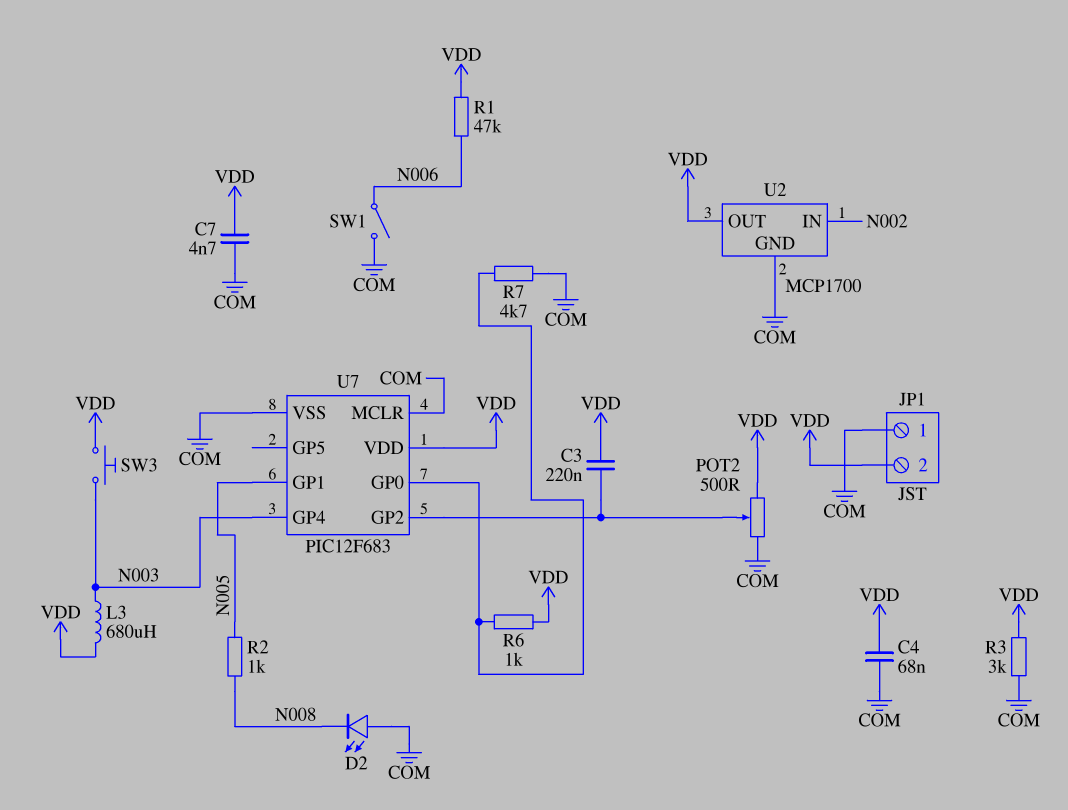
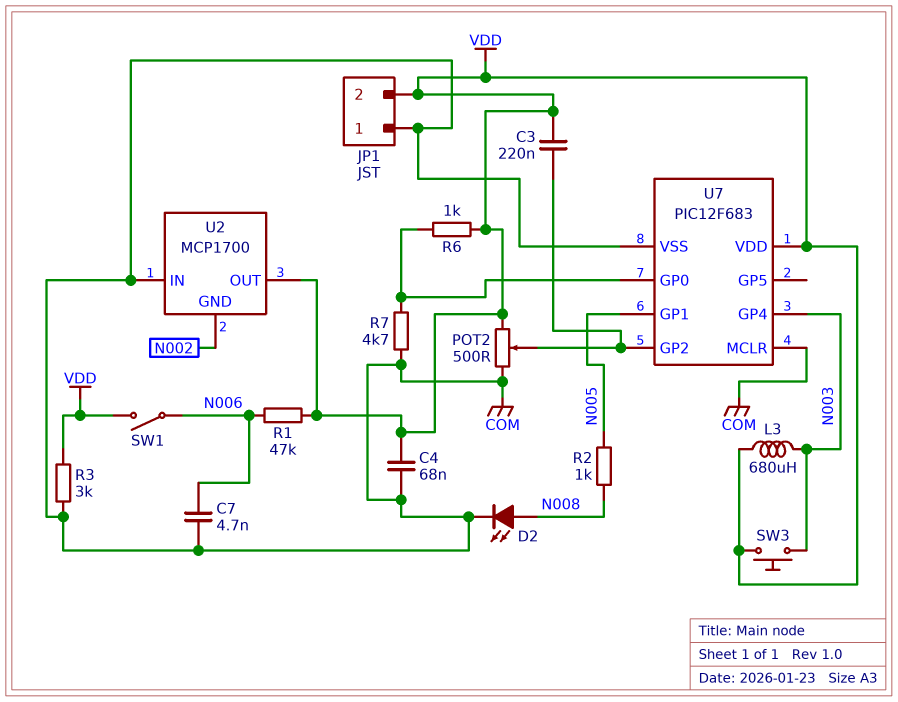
C7: 4.7nF (COM, VDD) -> 4.7nF (COM, N006)
D2: LED (A COM, K N008) -> LED (A N008, K COM)
SW1: switch (COM, N006) -> switch (N006, VDD)
U2 pin GND: COM -> N002
U2 pin IN: N002 -> COM

